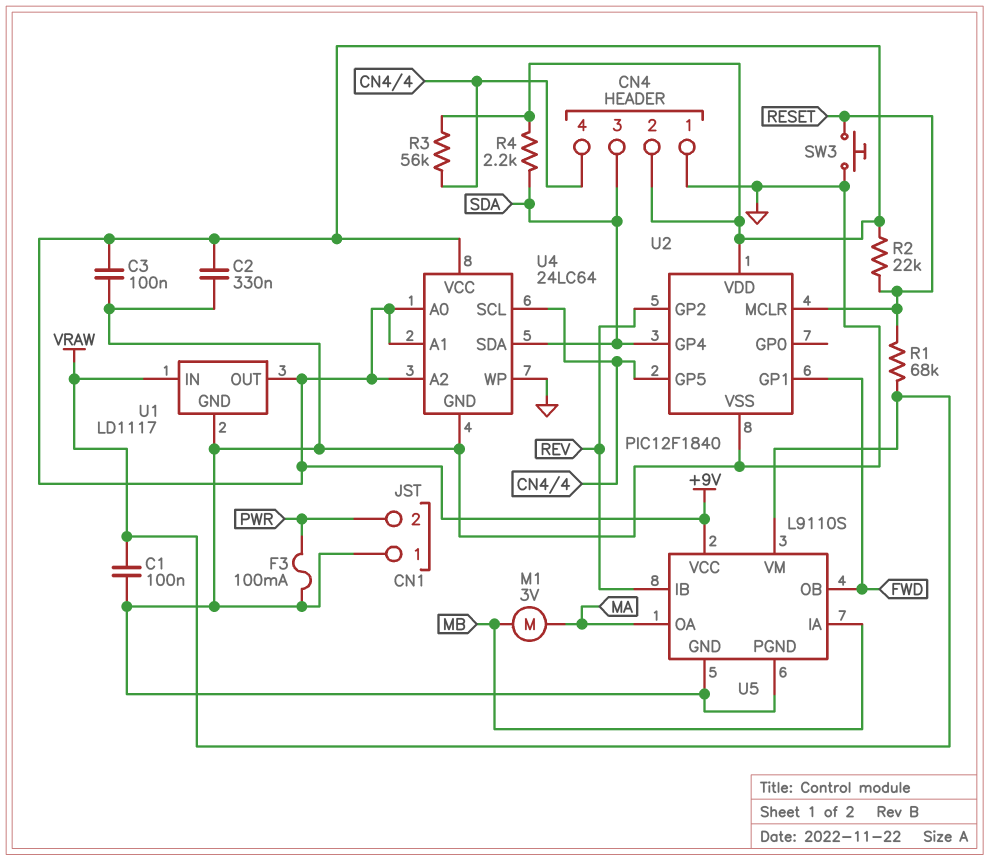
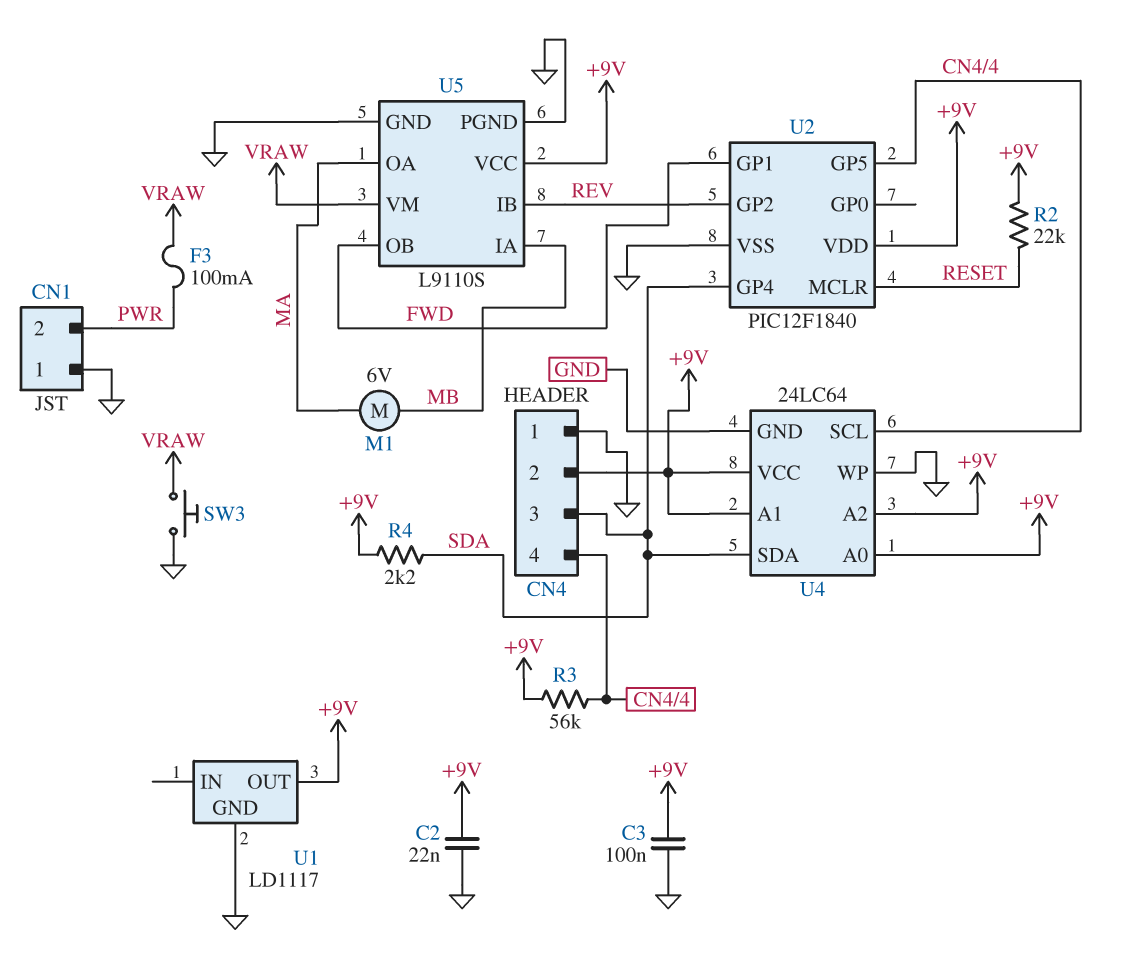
C1: 100nF (GND, VRAW) -> none
C2: 330nF (+9V, GND) -> 22nF (+9V, GND)
F3: 100mA (GND, PWR) -> 100mA (PWR, VRAW)
M1: motor 3V (MA, MB) -> motor 6V (MA, MB)
R1: 68k (RESET, VRAW) -> none
SW3: button (GND, RESET) -> button (GND, VRAW)
U1 pin IN: VRAW -> none

